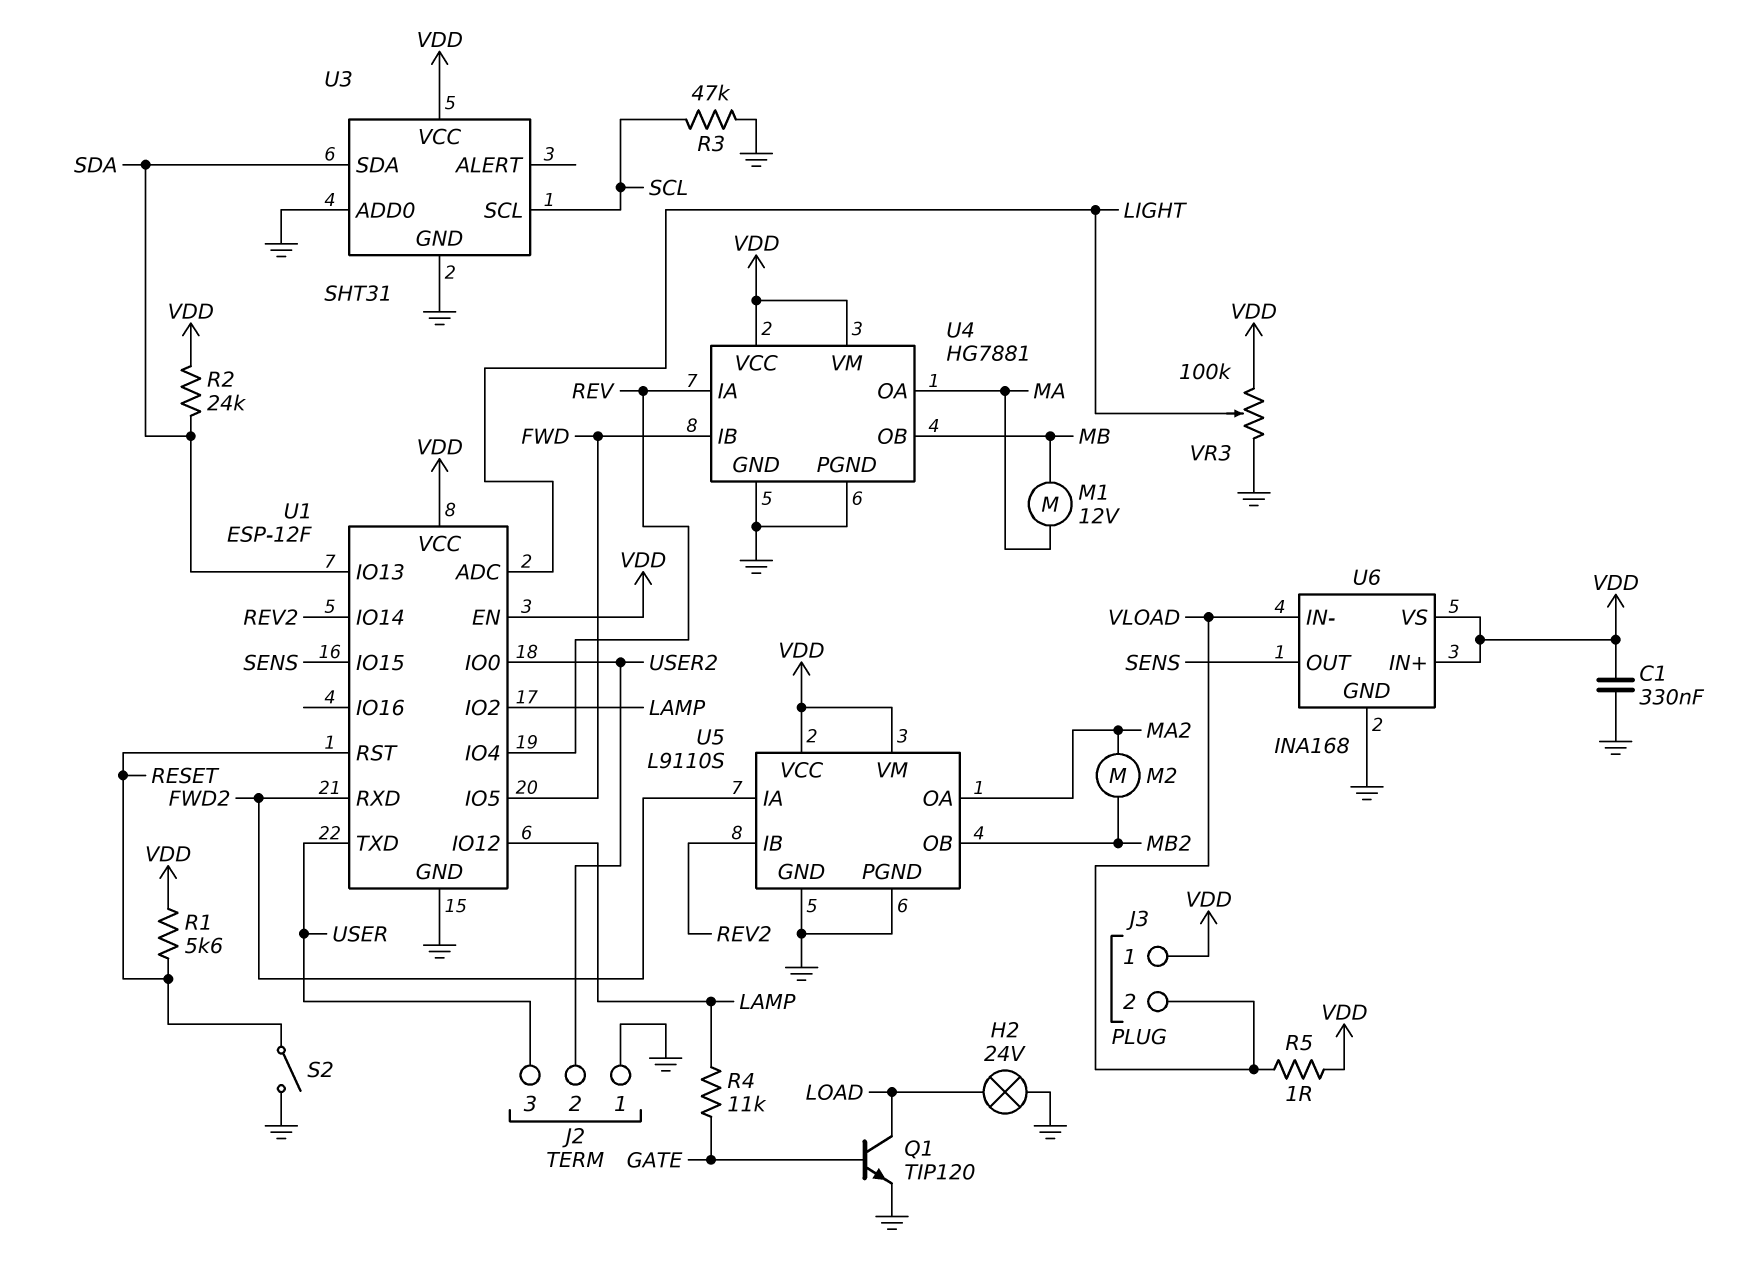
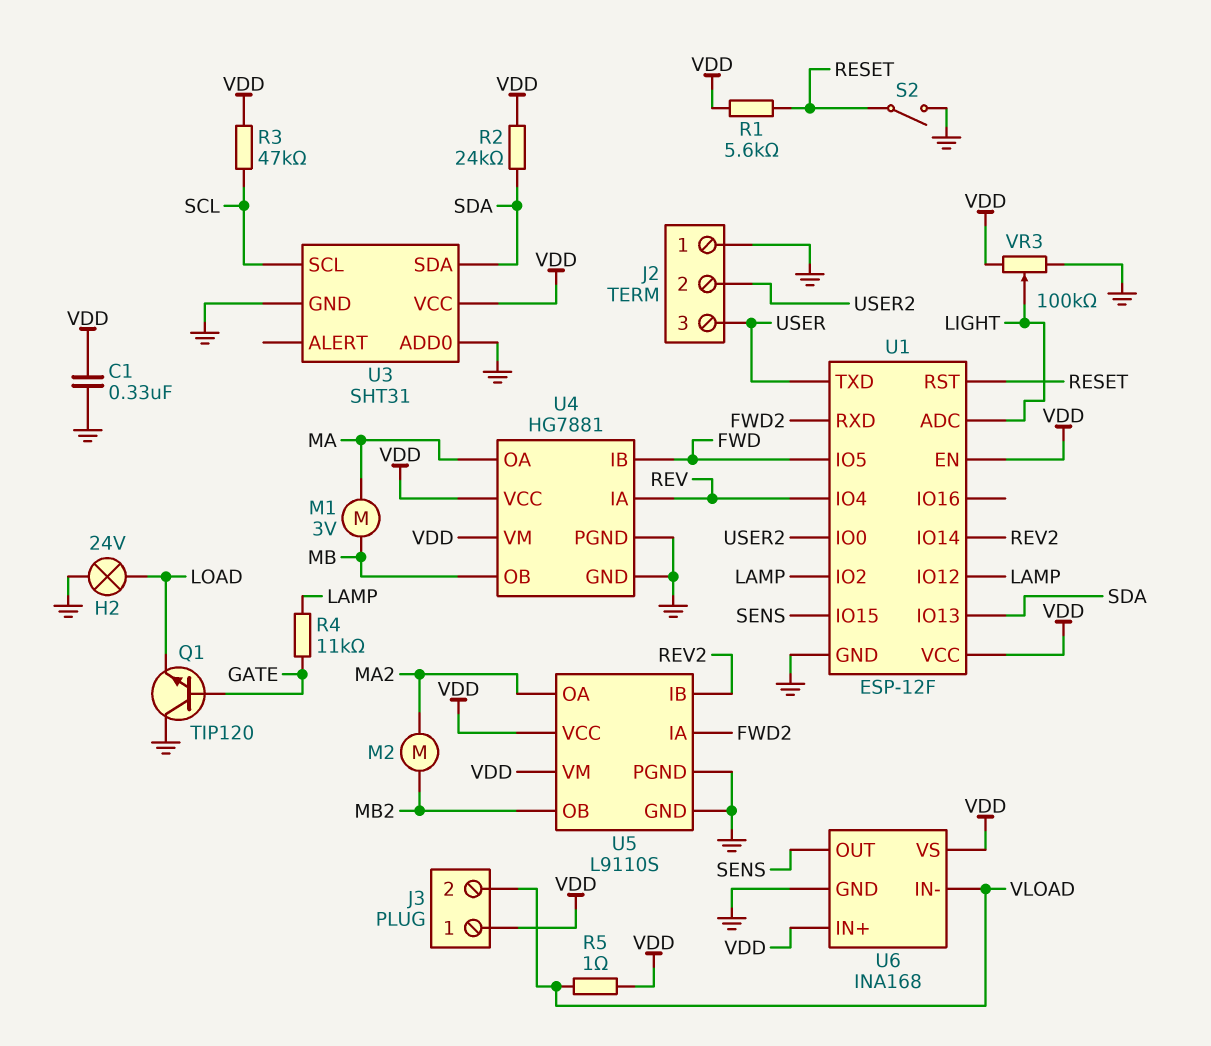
M1: motor 12V (MA, MB) -> motor 3V (MA, MB)
Q1: NPN TIP120 (B GATE, C LOAD, E GND) -> NPN TIP120 (B GATE, C GND, E LOAD)
R3: 47k (GND, SCL) -> 47k (SCL, VDD)

